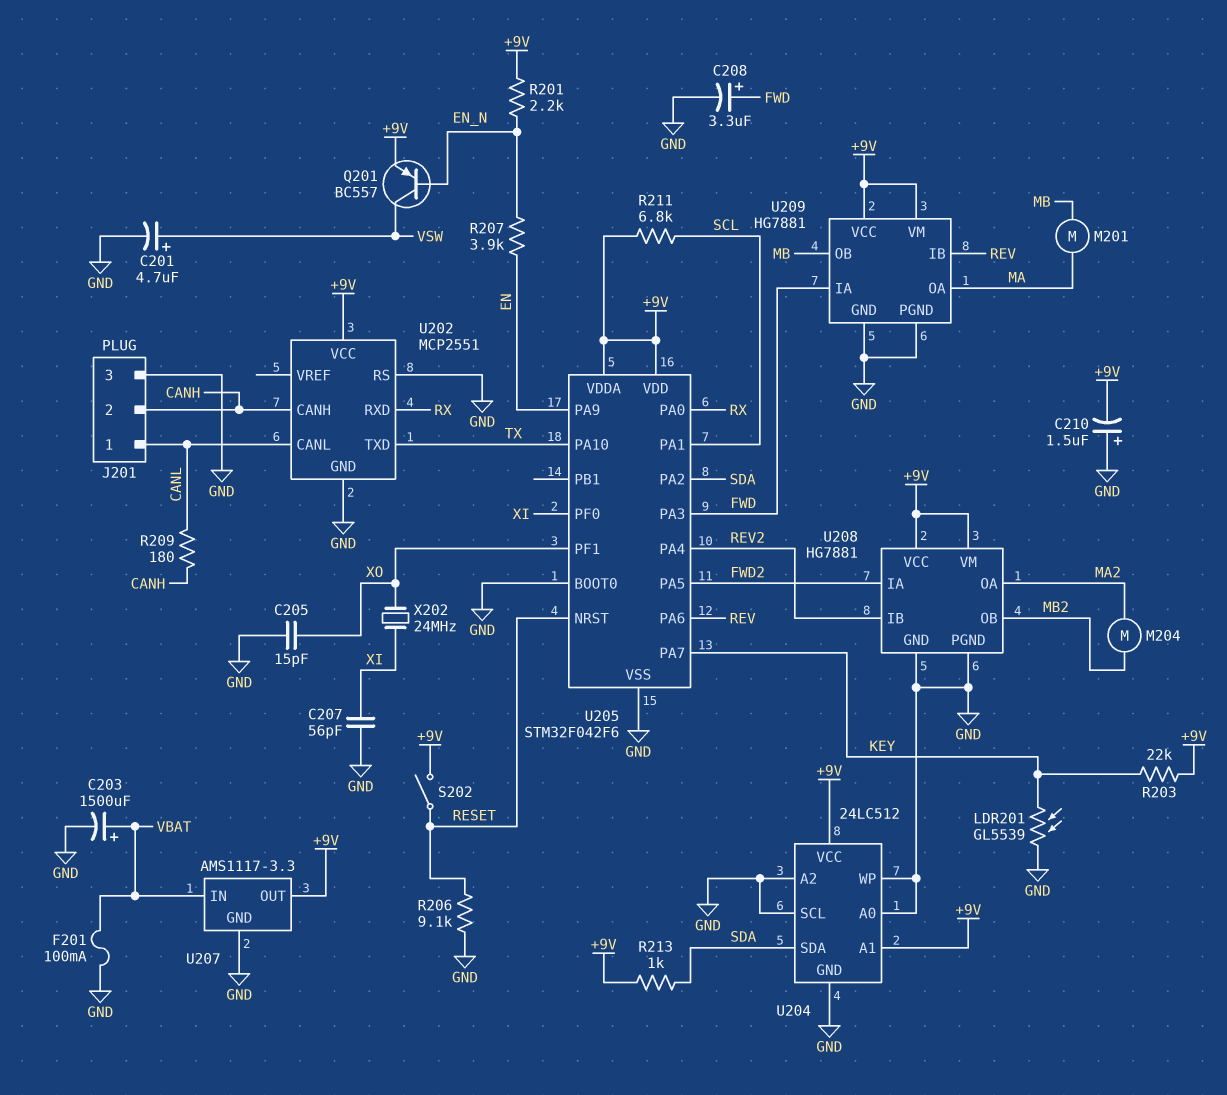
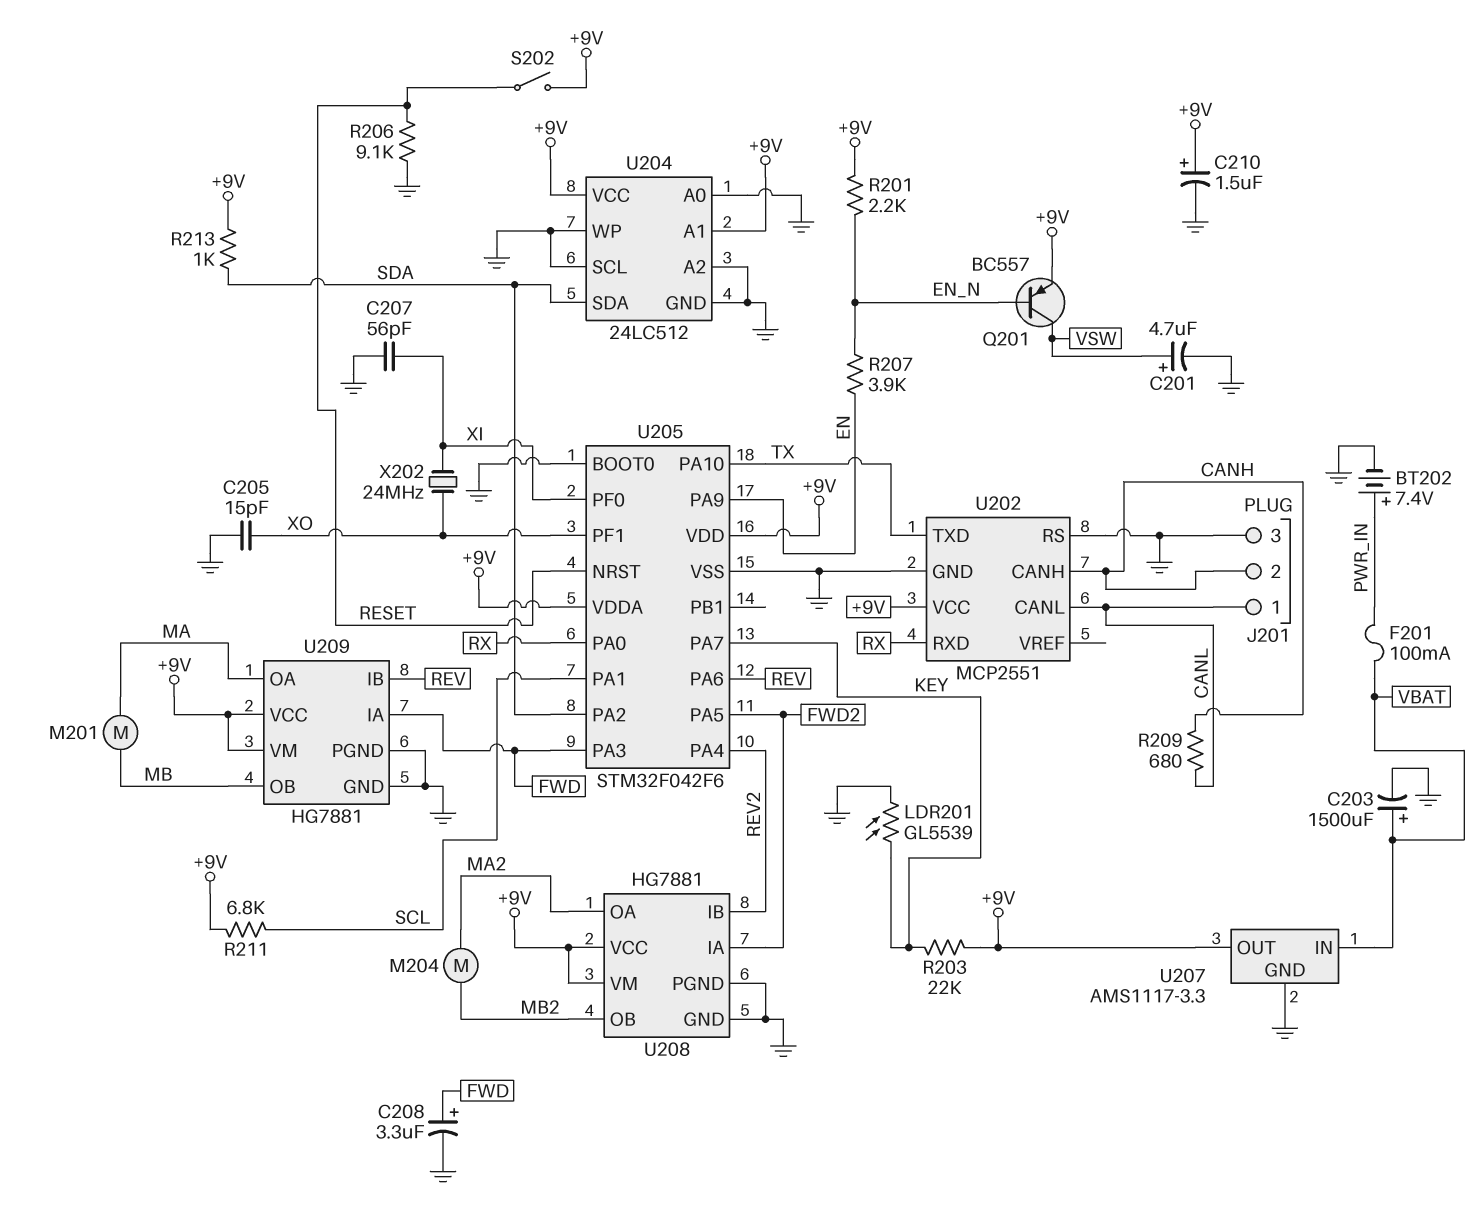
BT202: none -> 7.4V (plus PWR_IN, minus GND)
C210: 1.5uF (plus GND, minus +9V) -> 1.5uF (plus +9V, minus GND)
F201: 100mA (GND, VBAT) -> 100mA (PWR_IN, VBAT)
R209: 180 (CANH, CANL) -> 680 (CANH, CANL)

